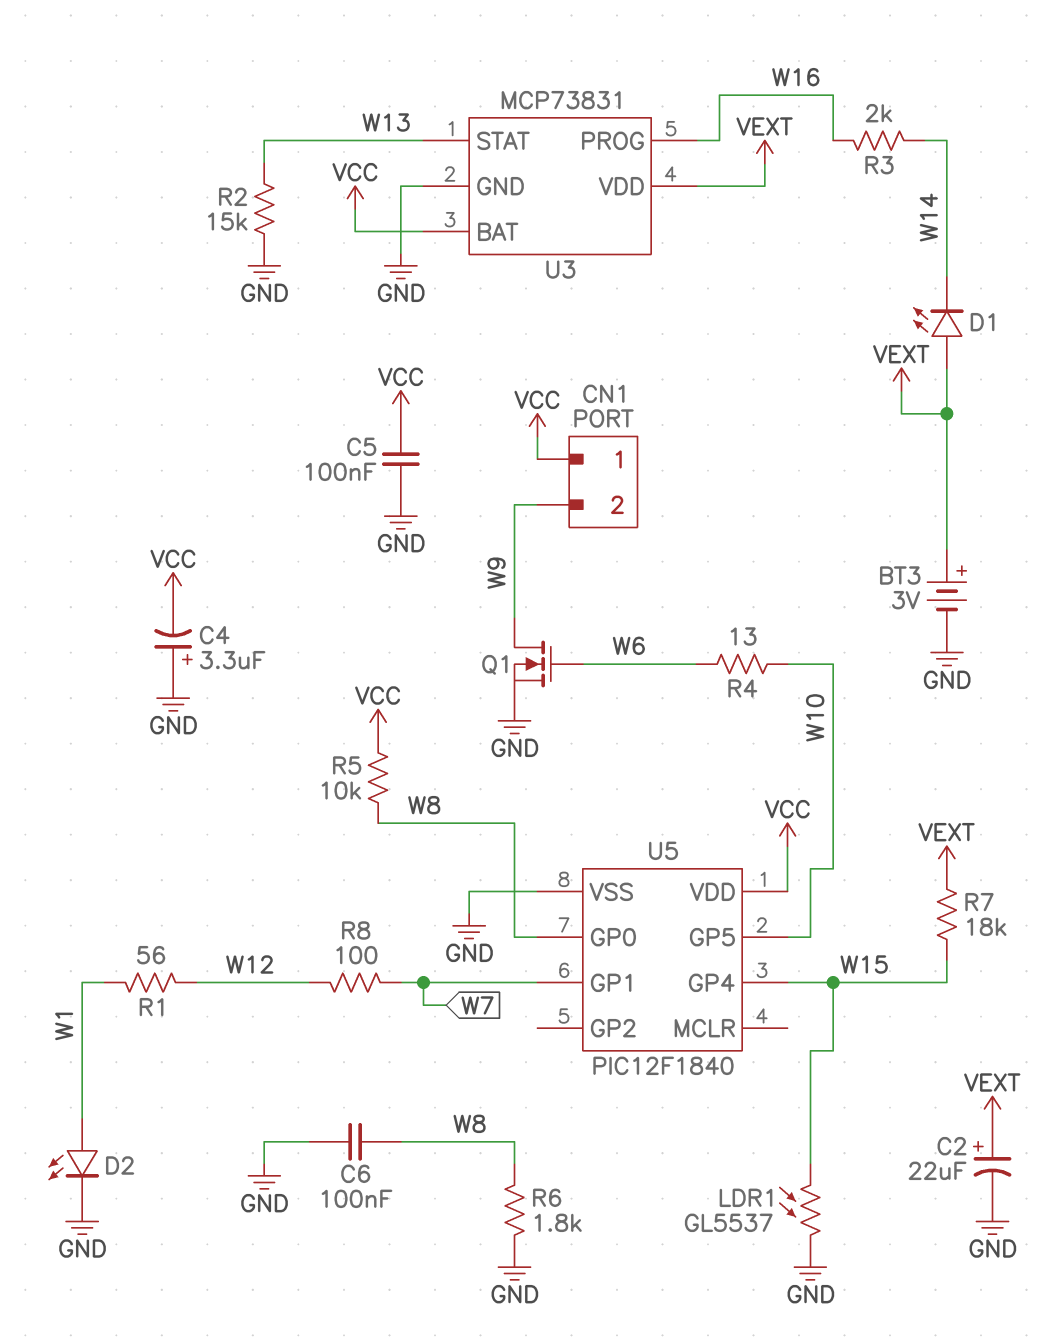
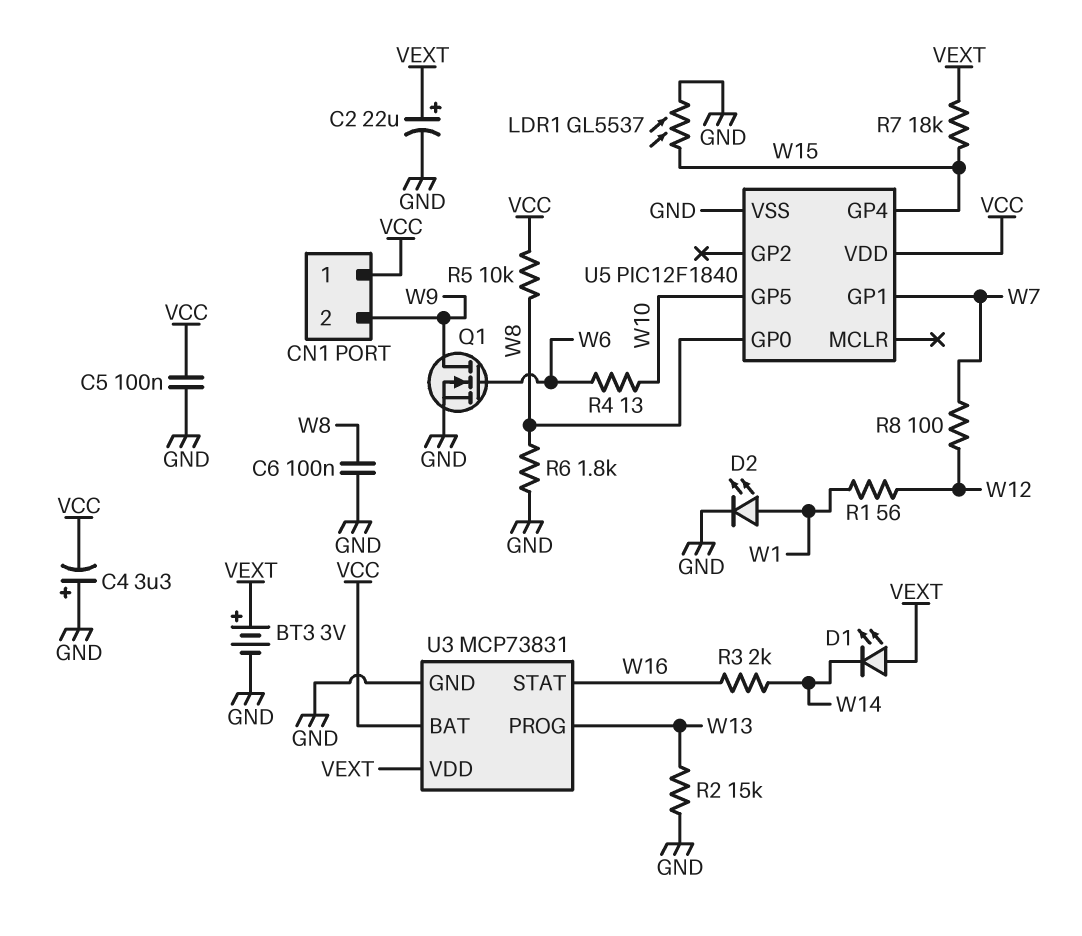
U3 pin PROG: W16 -> W13
U3 pin STAT: W13 -> W16

